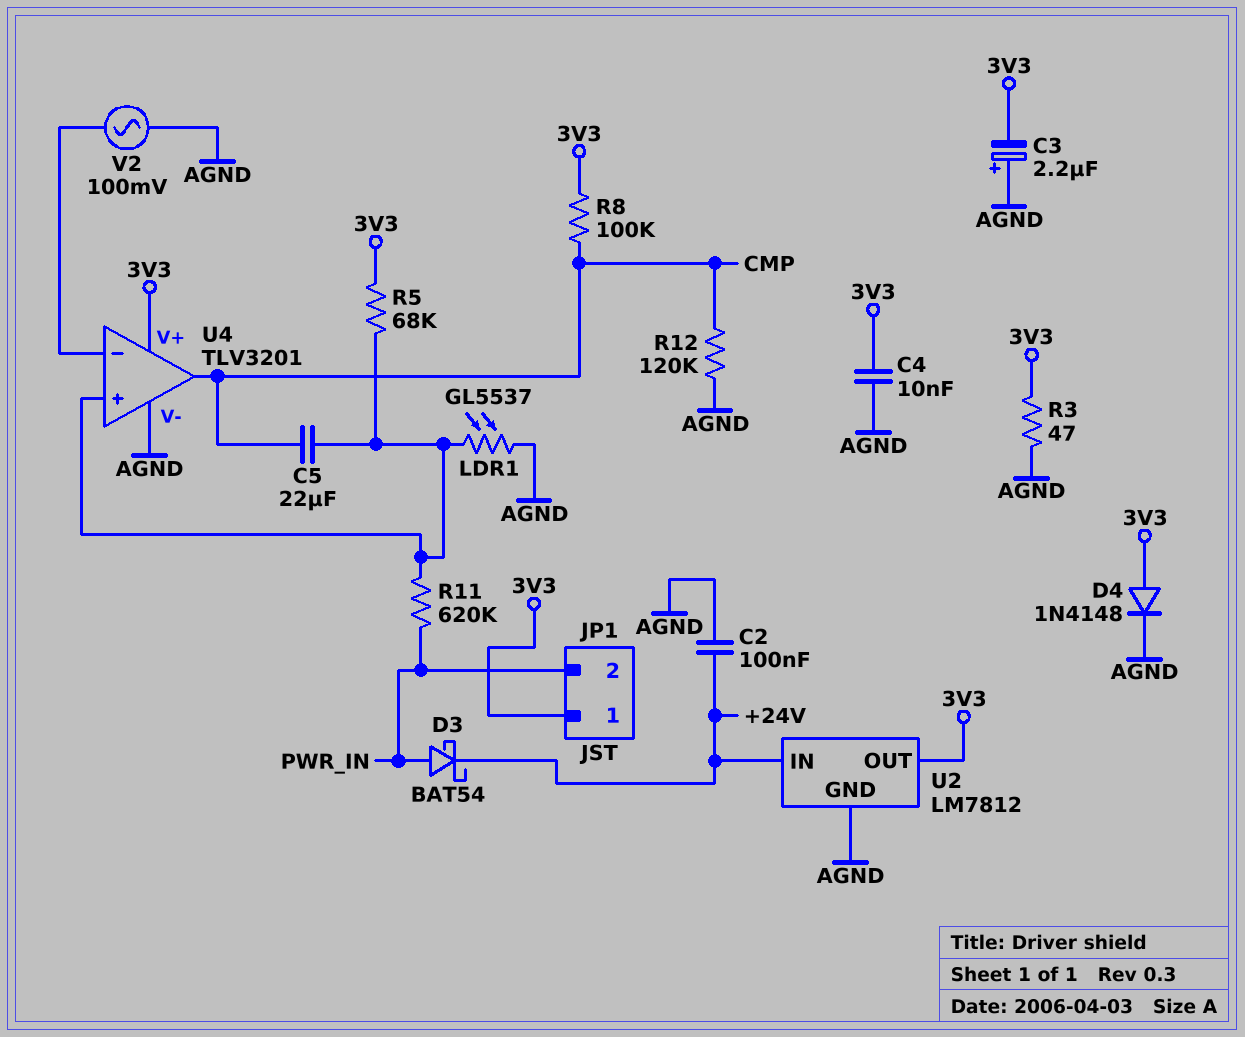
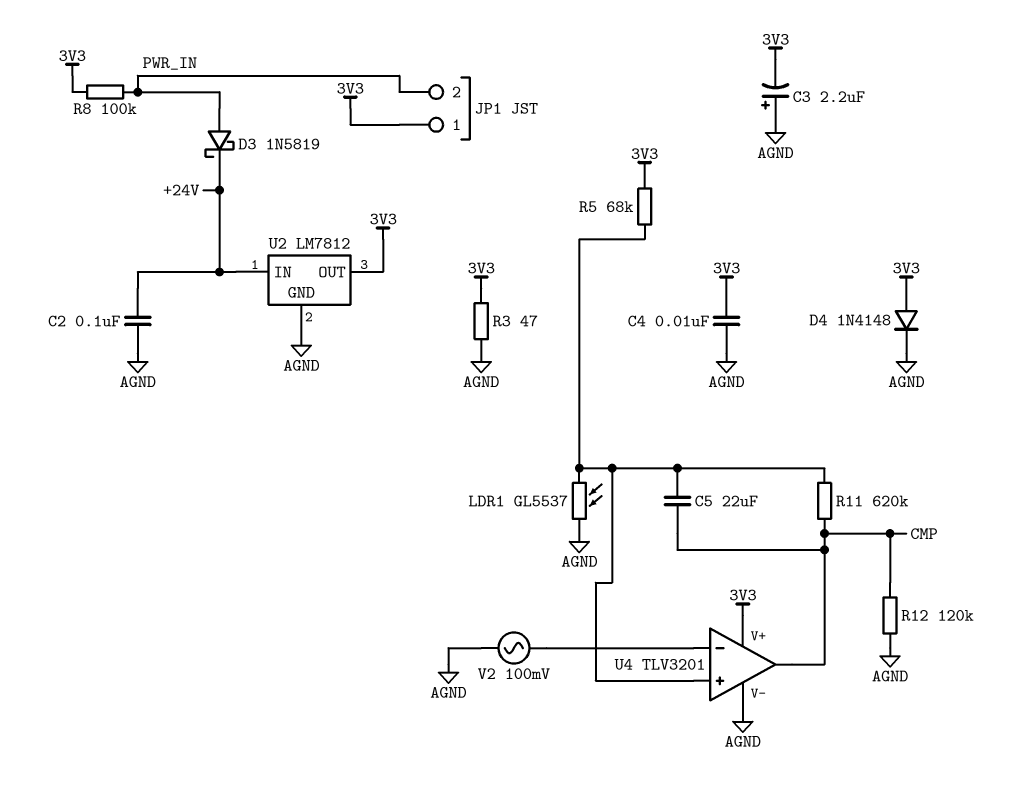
D3: schottky BAT54 (A PWR_IN, K +24V) -> schottky 1N5819 (A PWR_IN, K +24V)
R8: 100k (3V3, CMP) -> 100k (3V3, PWR_IN)
R11: 620k (PWR_IN, U4/in+) -> 620k (CMP, U4/in+)

